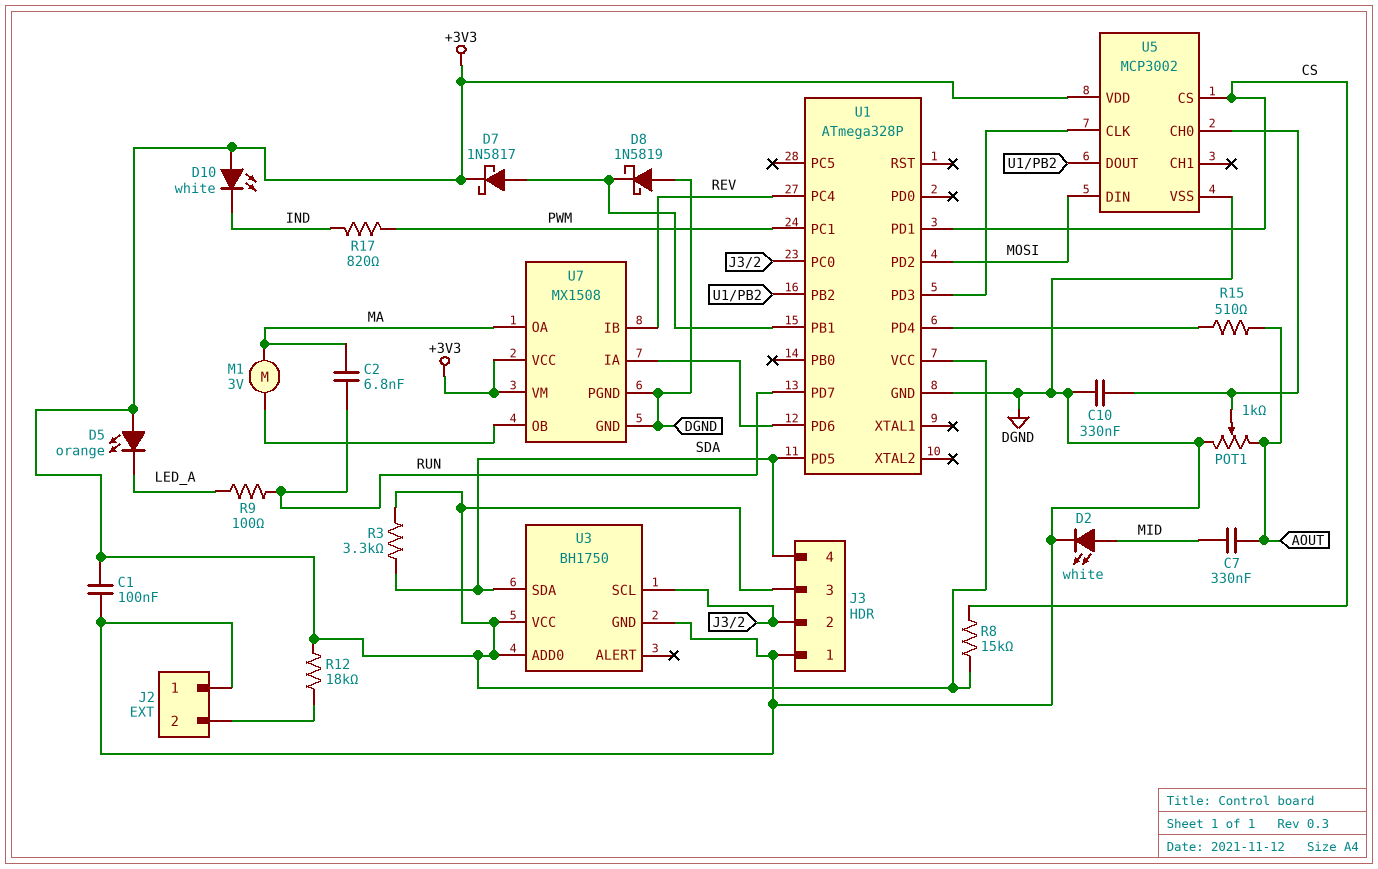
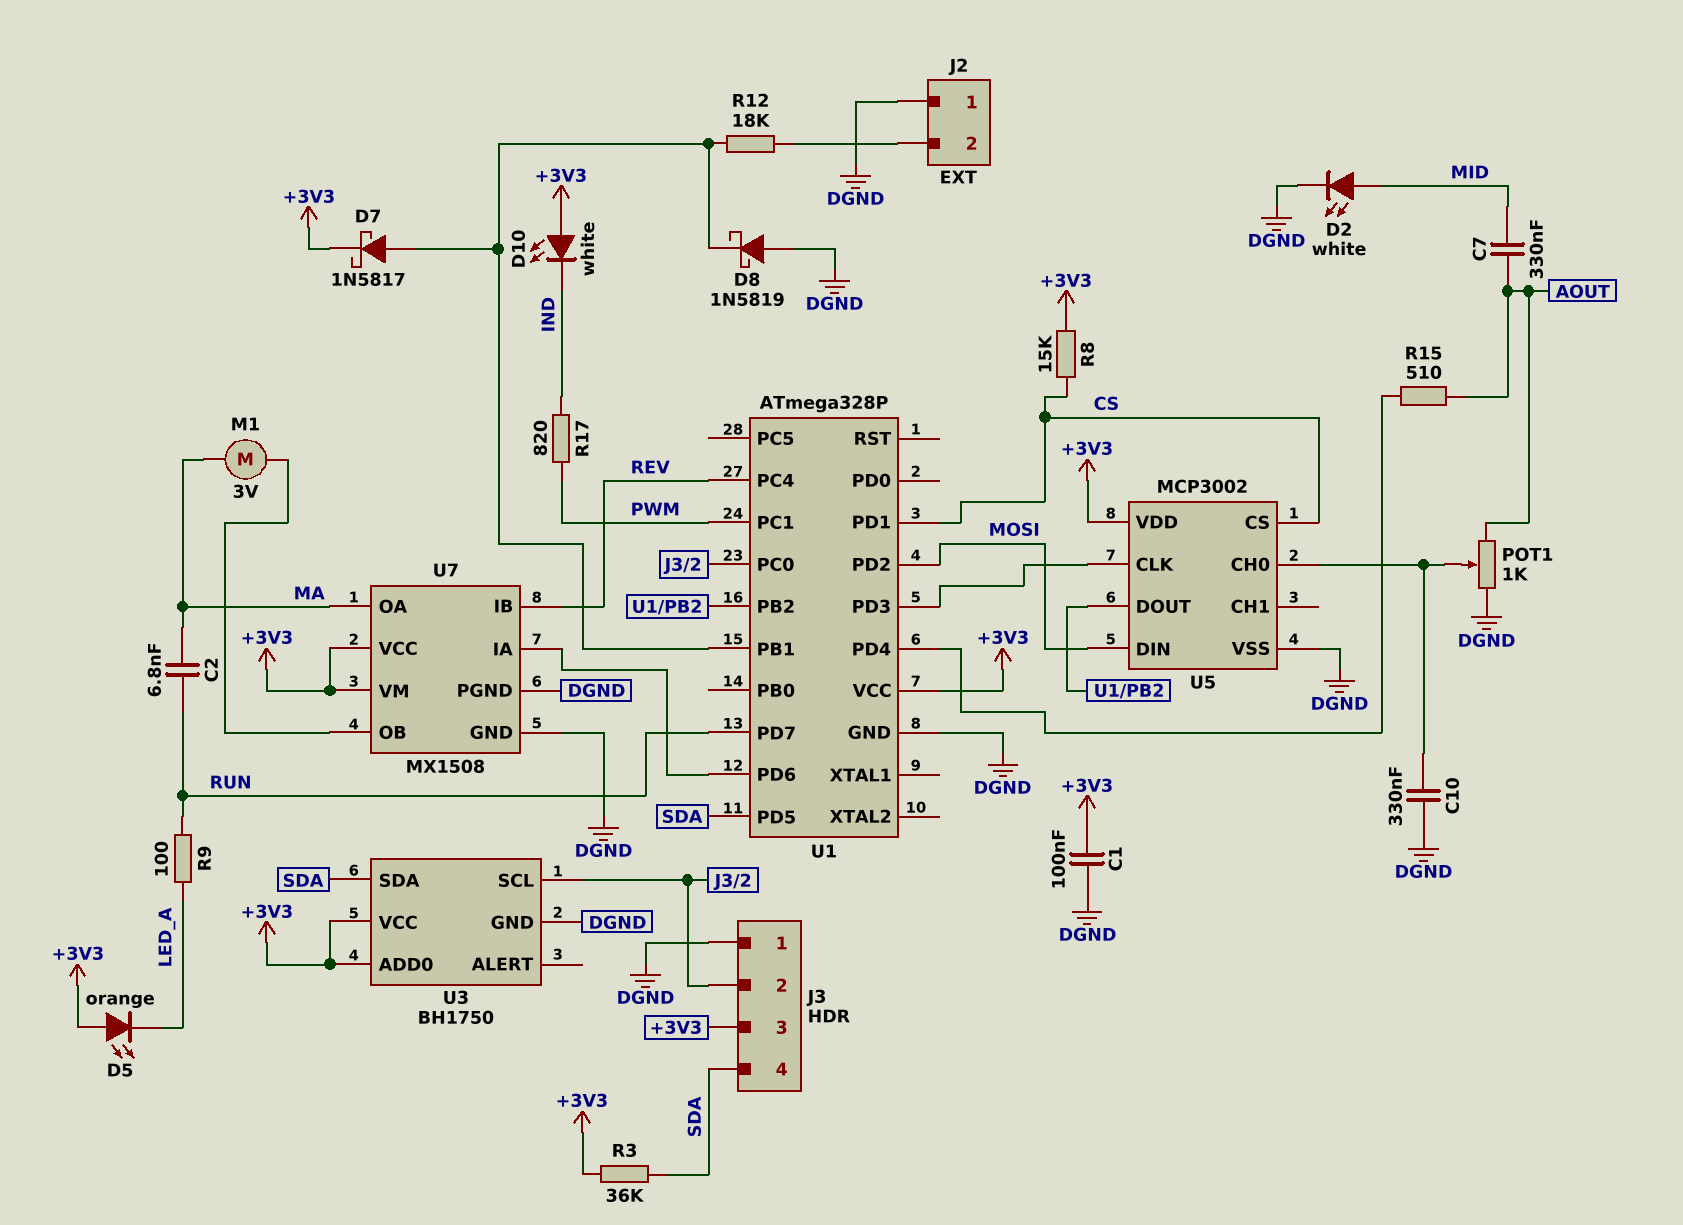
R3: 3.3k (+3V3, SDA) -> 36k (+3V3, SDA)
R12: 18k (+3V3, J2/2) -> 18k (J2/2, U1/PB1)

